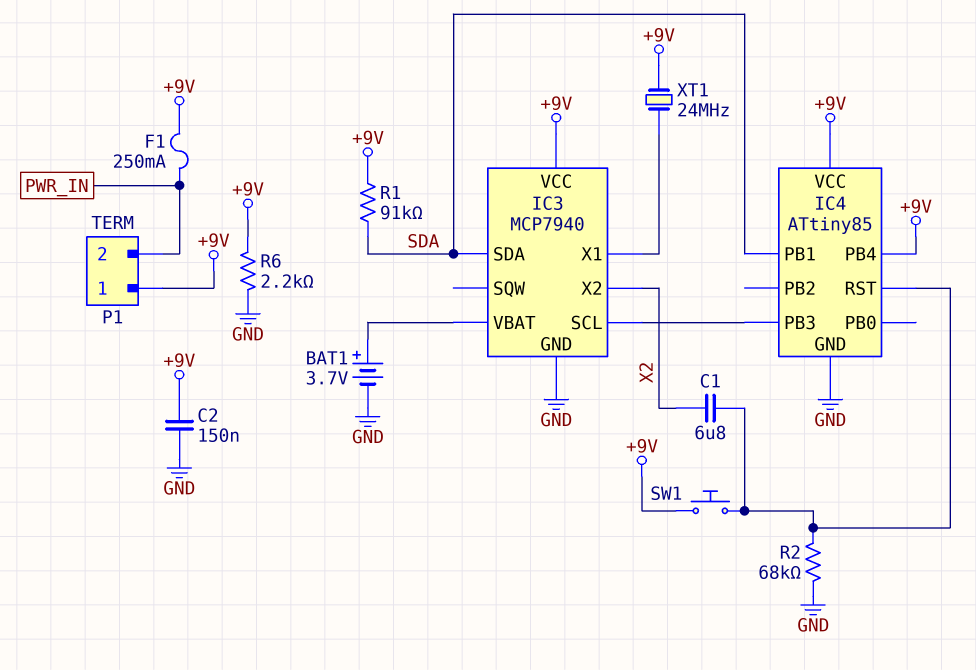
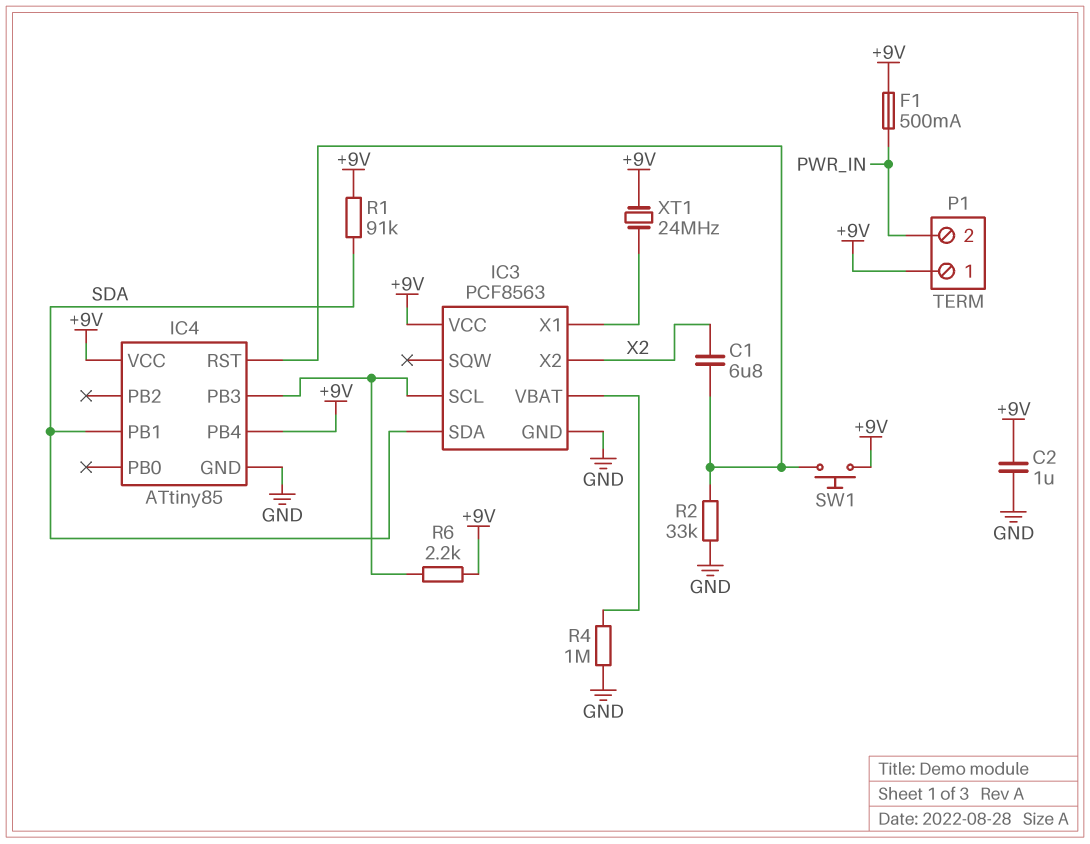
BAT1: 3.7V (plus IC3/VBAT, minus GND) -> none
C2: 150nF (+9V, GND) -> 1uF (+9V, GND)
F1: 250mA (+9V, PWR_IN) -> 500mA (+9V, PWR_IN)
IC3: MCP7940 -> PCF8563
R2: 68k (GND, IC4/RST) -> 33k (GND, IC4/RST)
R4: none -> 1M (GND, IC3/VBAT)
R6: 2.2k (+9V, GND) -> 2.2k (+9V, IC3/SCL)

